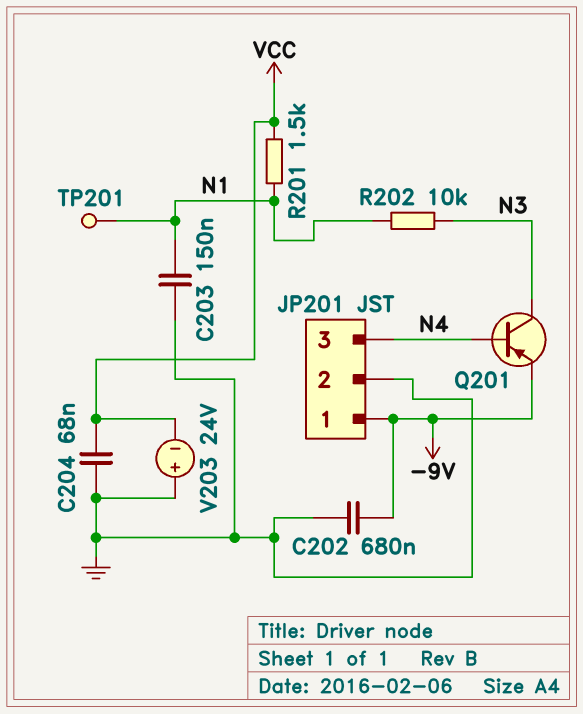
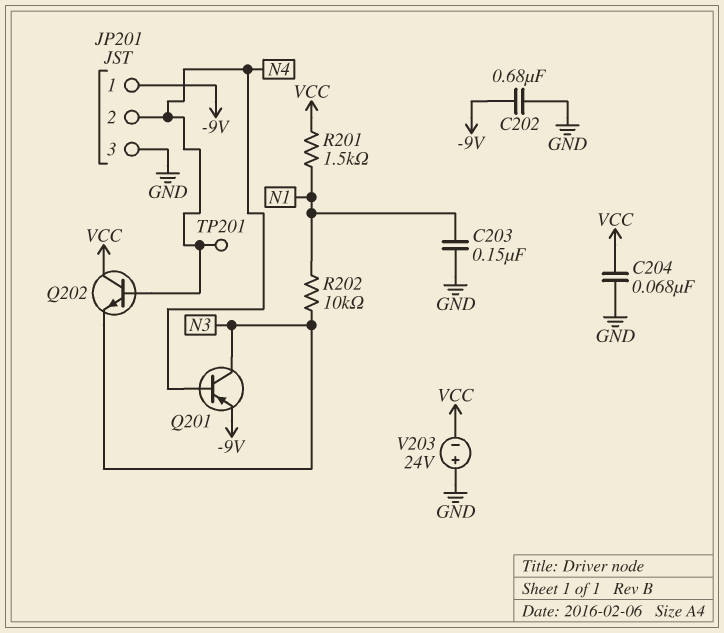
JP201 pin 2: GND -> N4
JP201 pin 3: N4 -> GND
Q202: none -> NPN (B N4, C VCC, E N3)
TP201: test point (N1) -> test point (N4)

